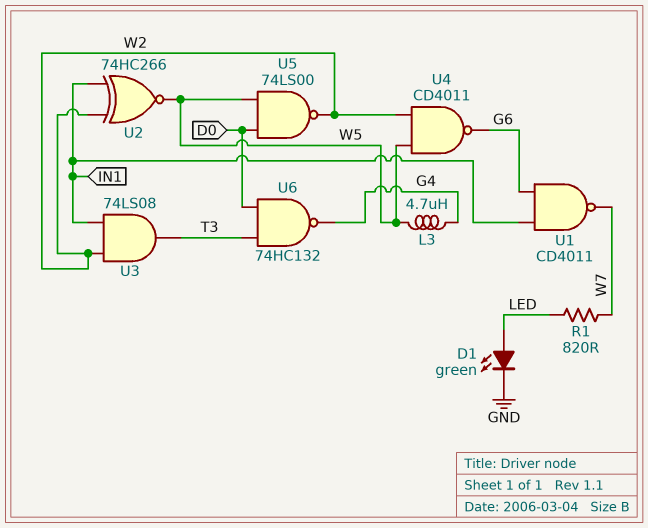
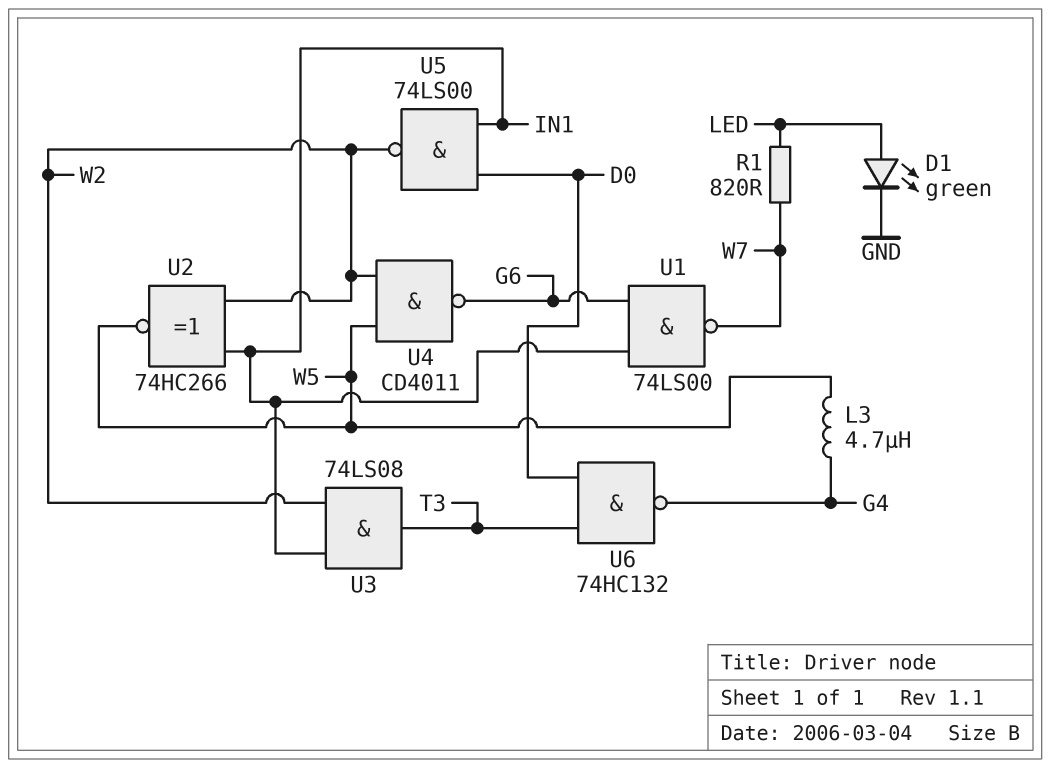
U1: NAND CD4011 (in G6, in IN1, out W7) -> NAND 74LS00 (in G6, in IN1, out W7)
U5: NAND 74LS00 (in D0, in W5, out W2) -> NAND 74LS00 (in D0, in IN1, out W2)

